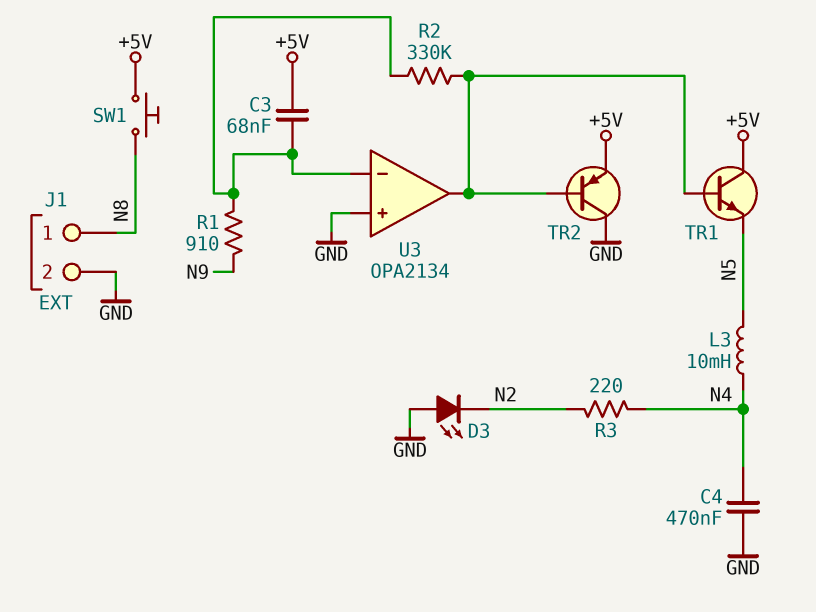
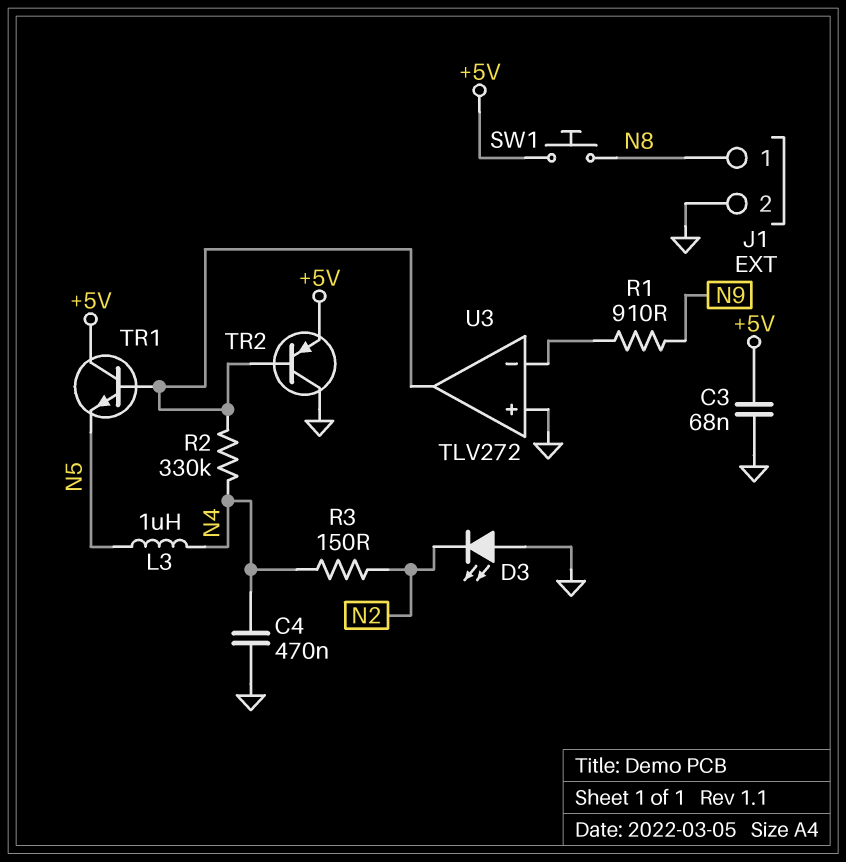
C3: 68nF (+5V, U3/in-) -> 68nF (+5V, GND)
L3: 10mH (N4, N5) -> 1uH (N4, N5)
R2: 330k (U3/in-, U3/out) -> 330k (N4, U3/out)
R3: 220 (N2, N4) -> 150 (N2, N4)
U3: OPA2134 -> TLV272

